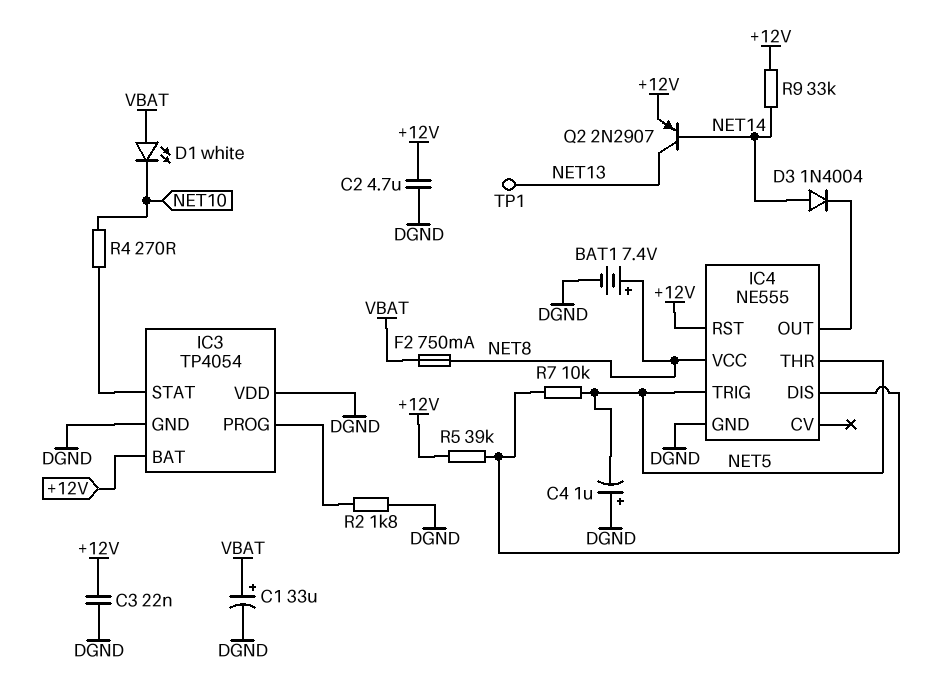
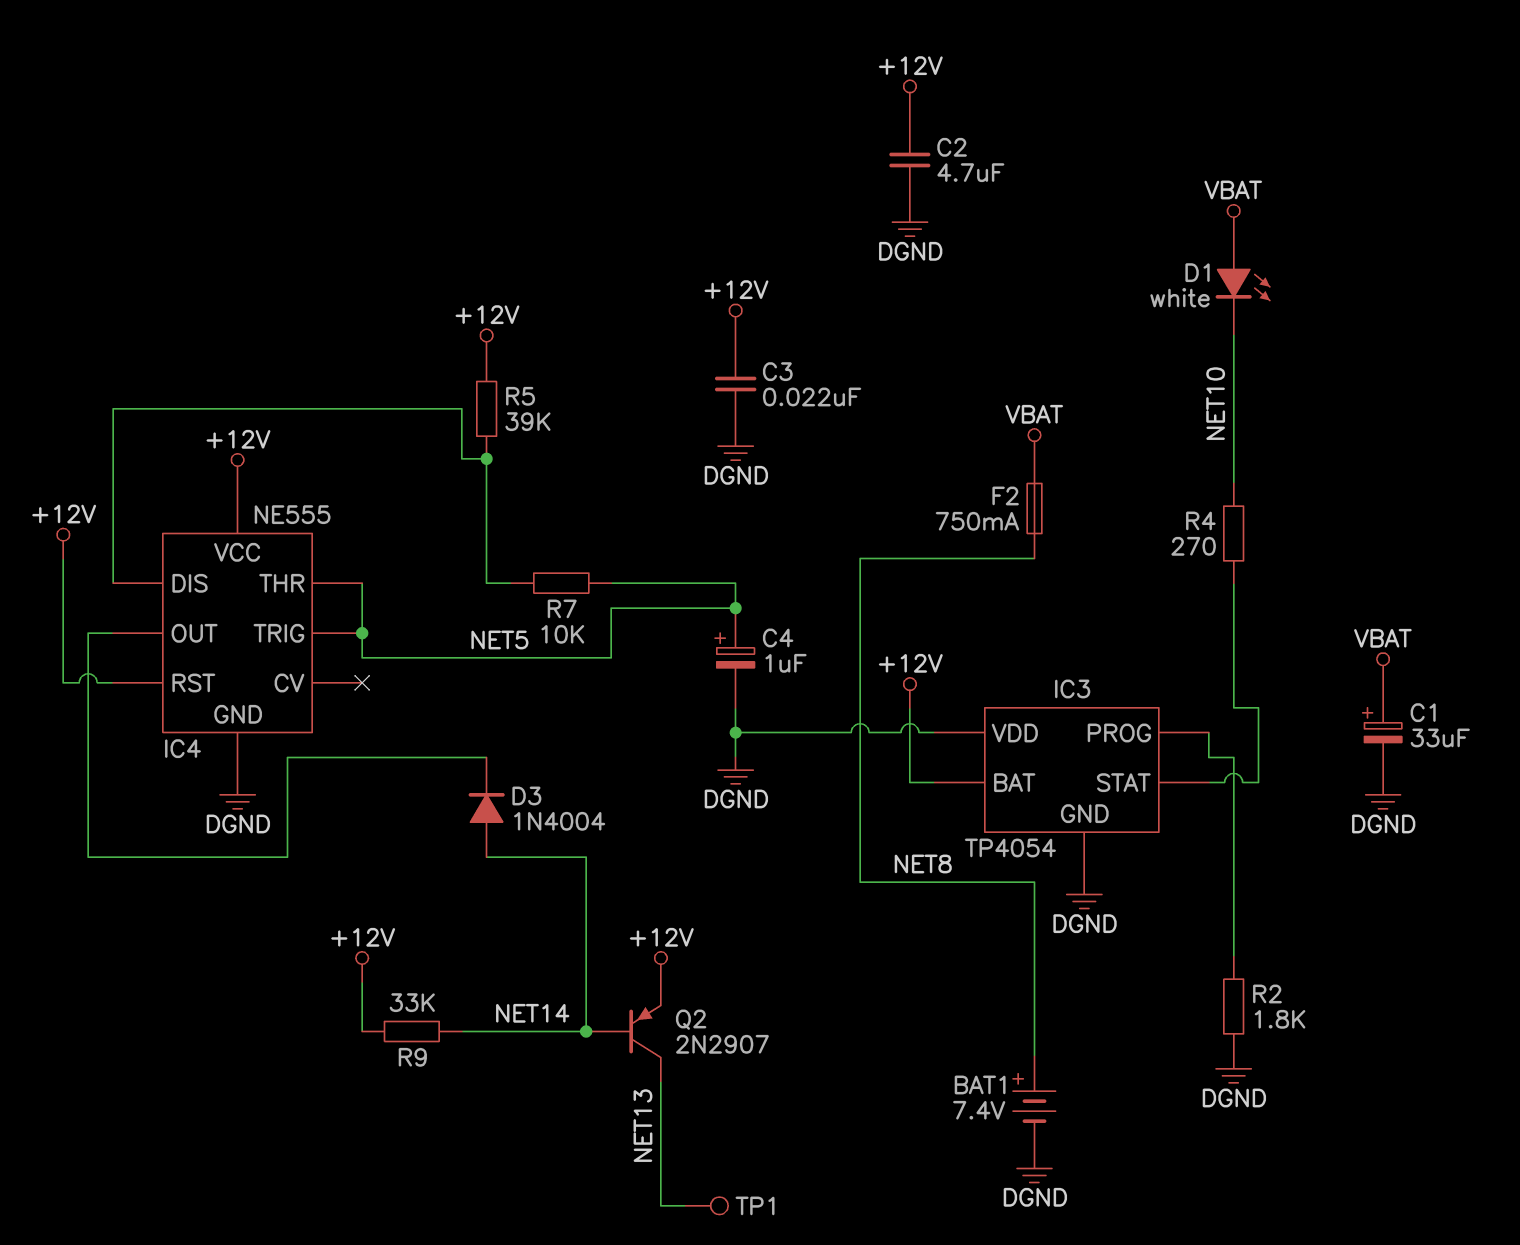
C4: 1uF (plus DGND, minus NET5) -> 1uF (plus NET5, minus DGND)
IC4 pin VCC: NET8 -> +12V

